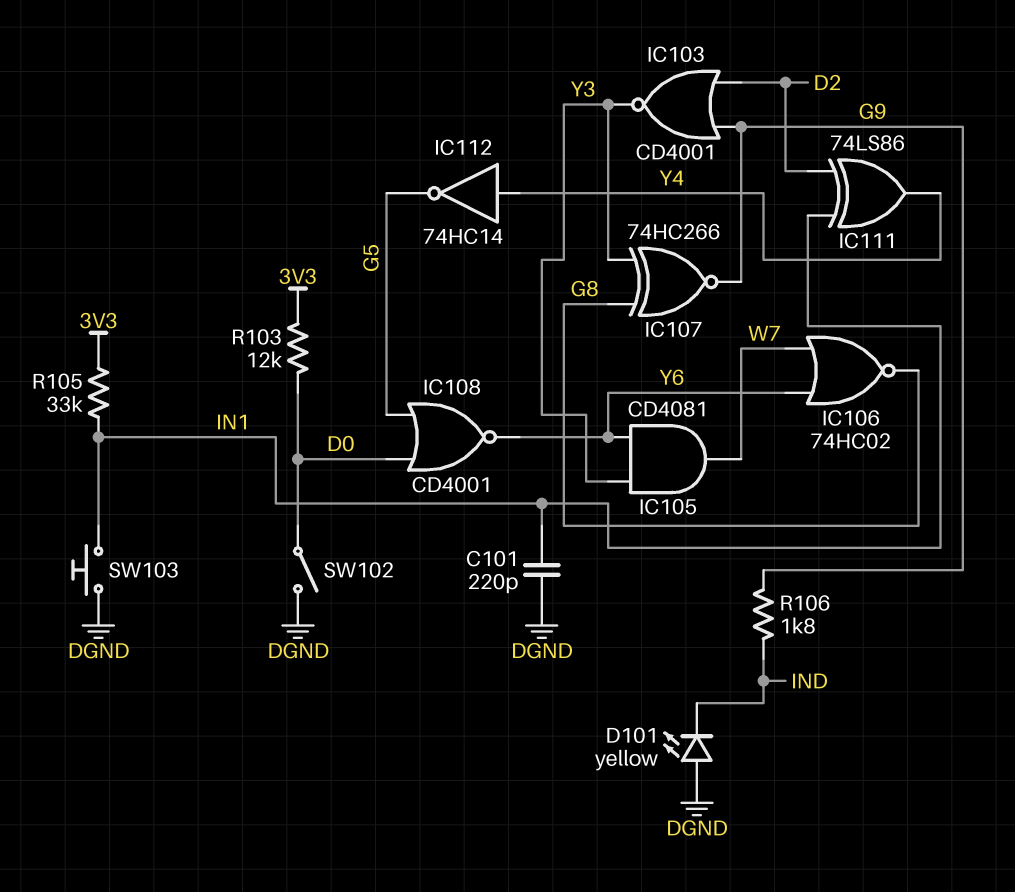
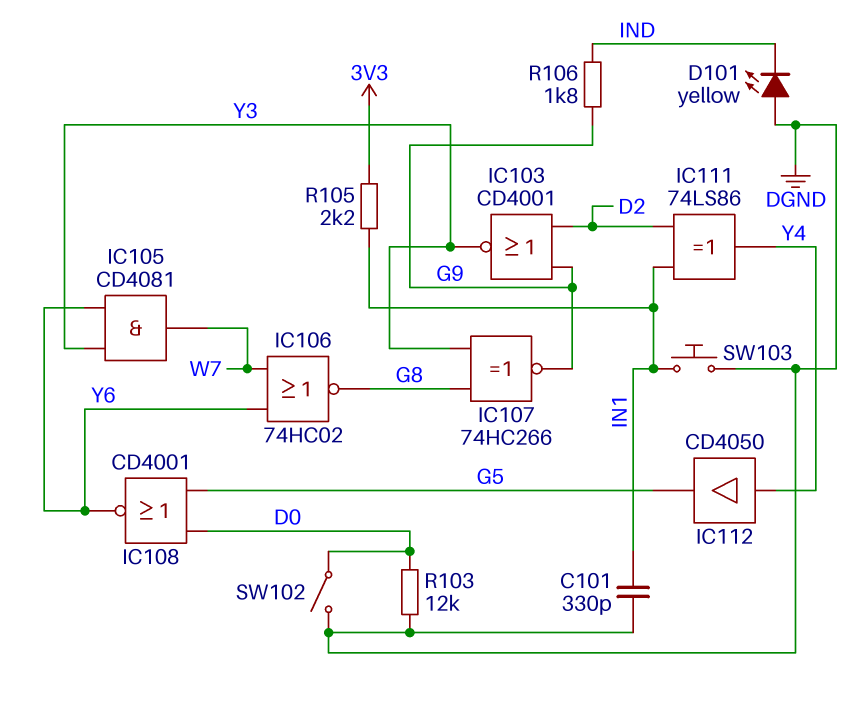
C101: 220pF (DGND, IN1) -> 330pF (DGND, IN1)
IC112: NOT 74HC14 (in Y4, out G5) -> buffer CD4050 (in Y4, out G5)
R103: 12k (3V3, D0) -> 12k (D0, DGND)
R105: 33k (3V3, IN1) -> 2.2k (3V3, IN1)

